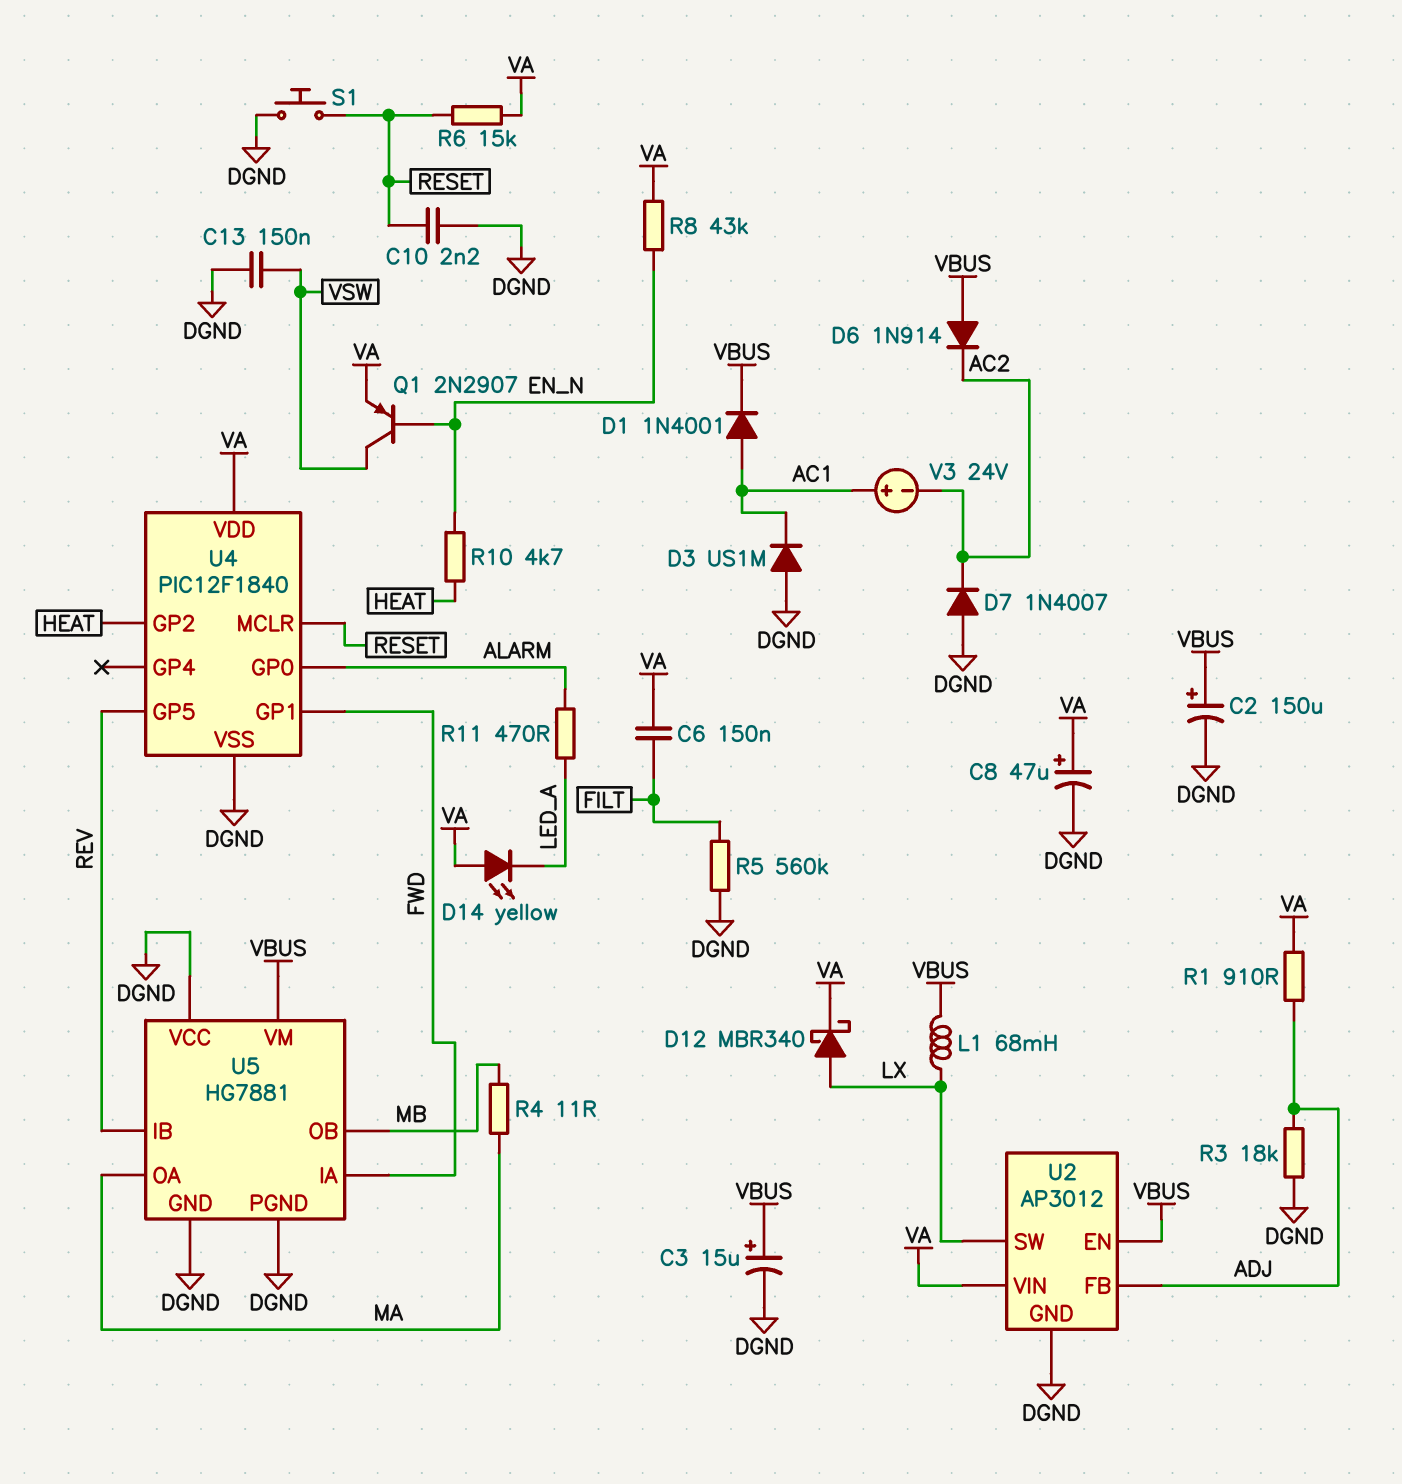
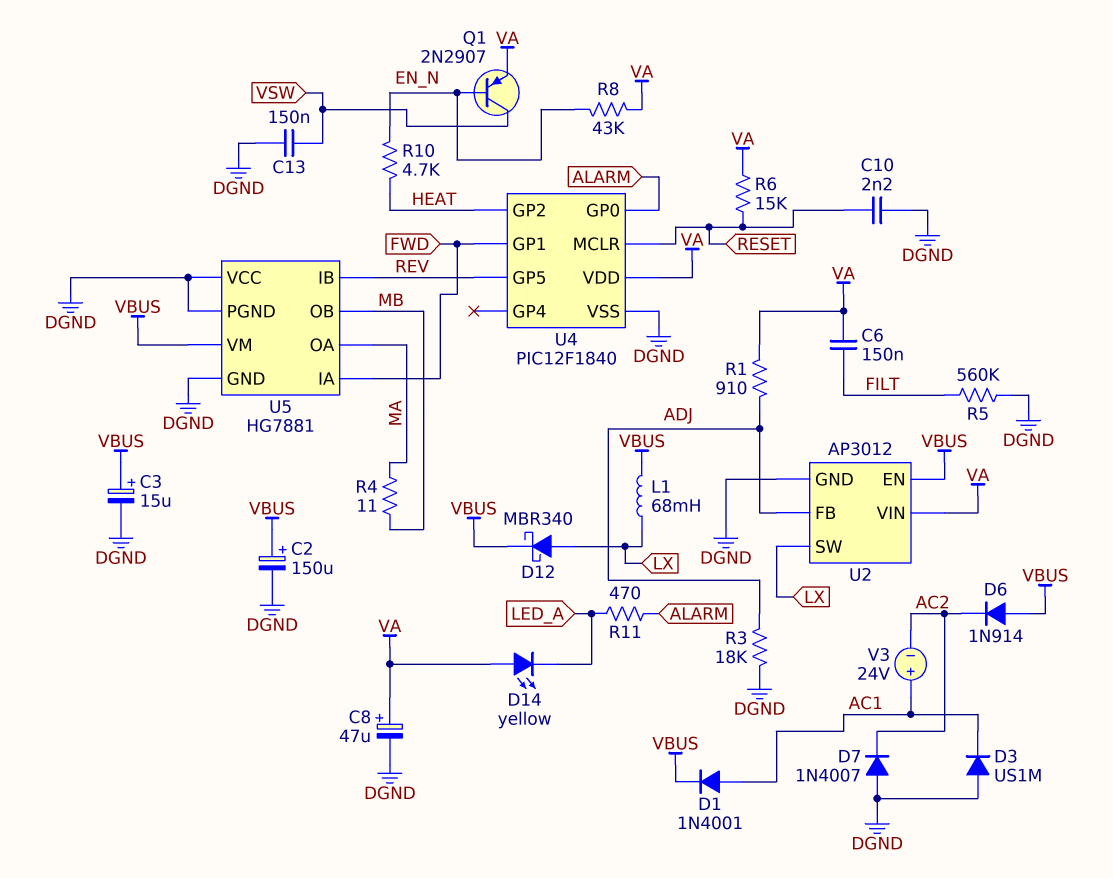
D12: schottky MBR340 (A LX, K VA) -> schottky MBR340 (A LX, K VBUS)
S1: button (DGND, RESET) -> none

